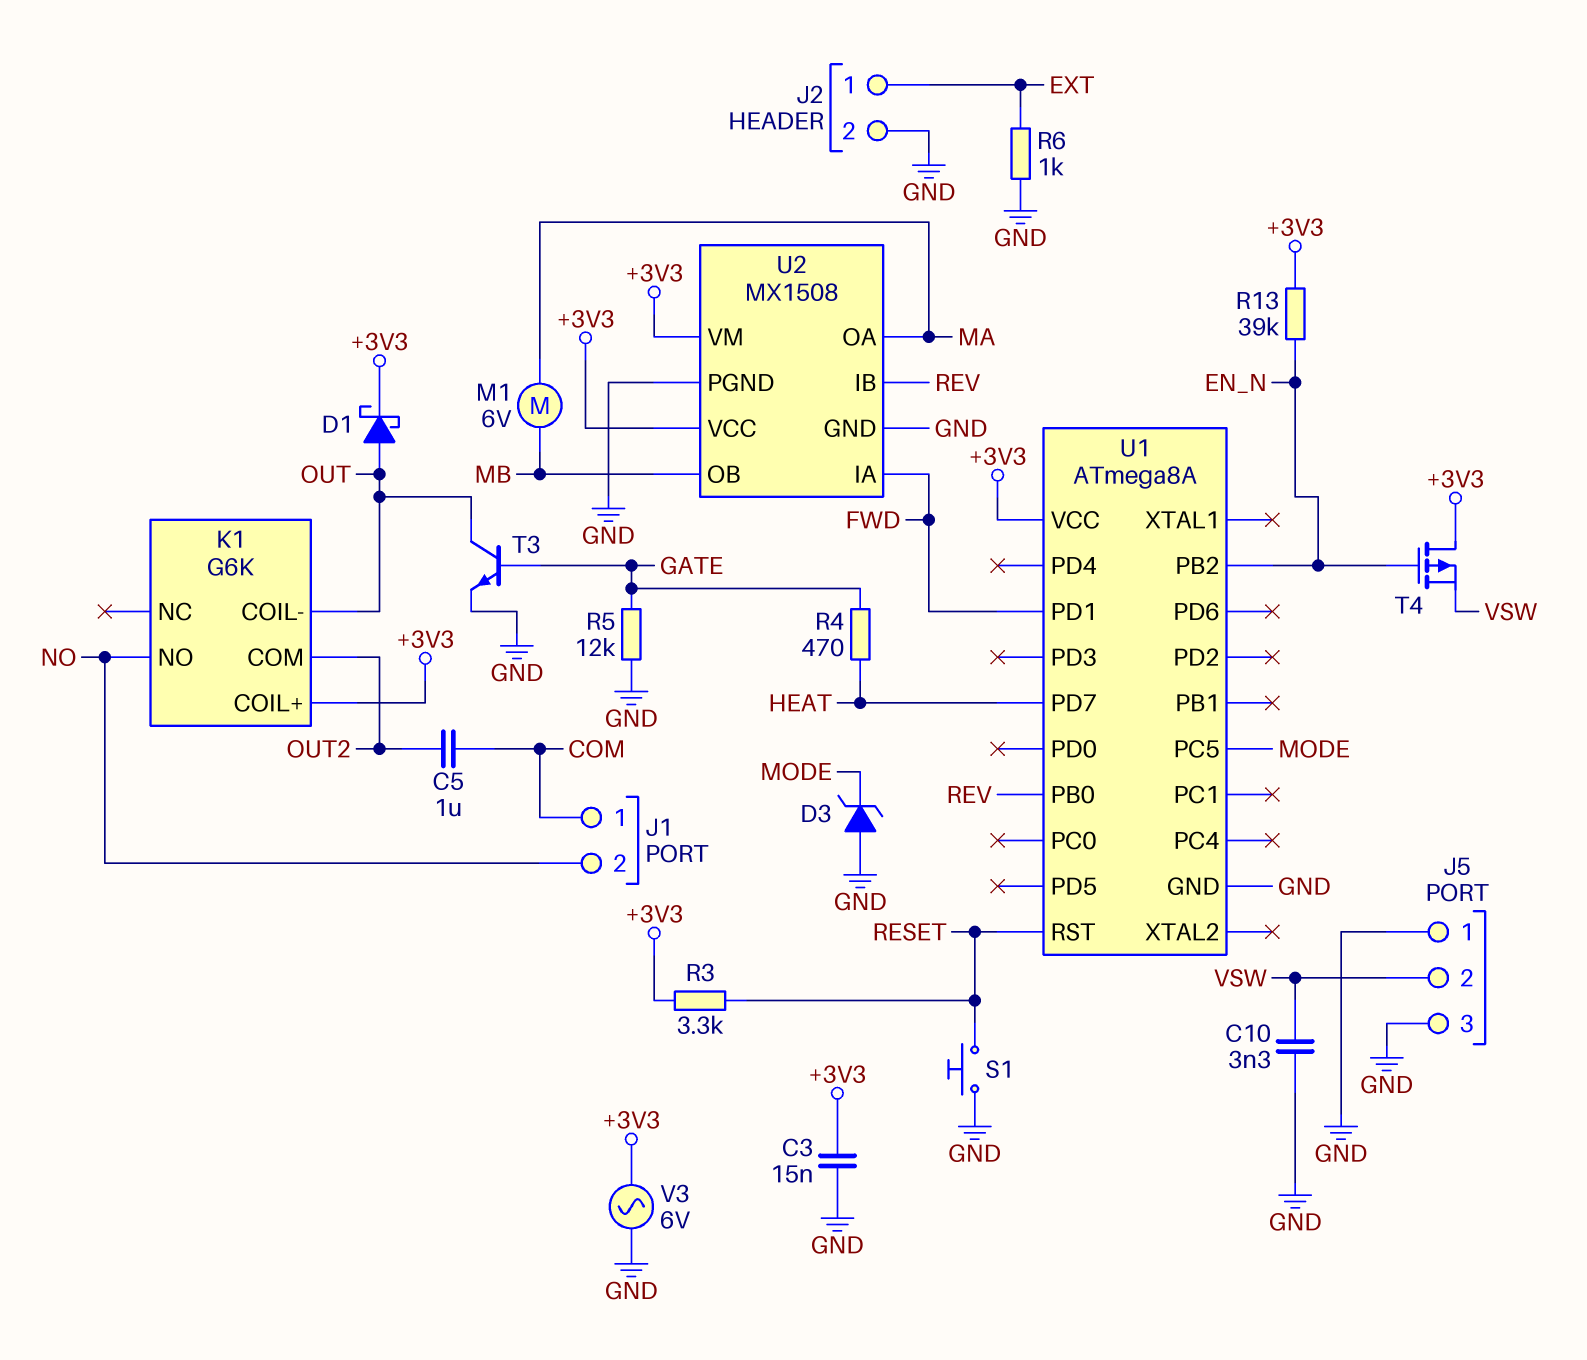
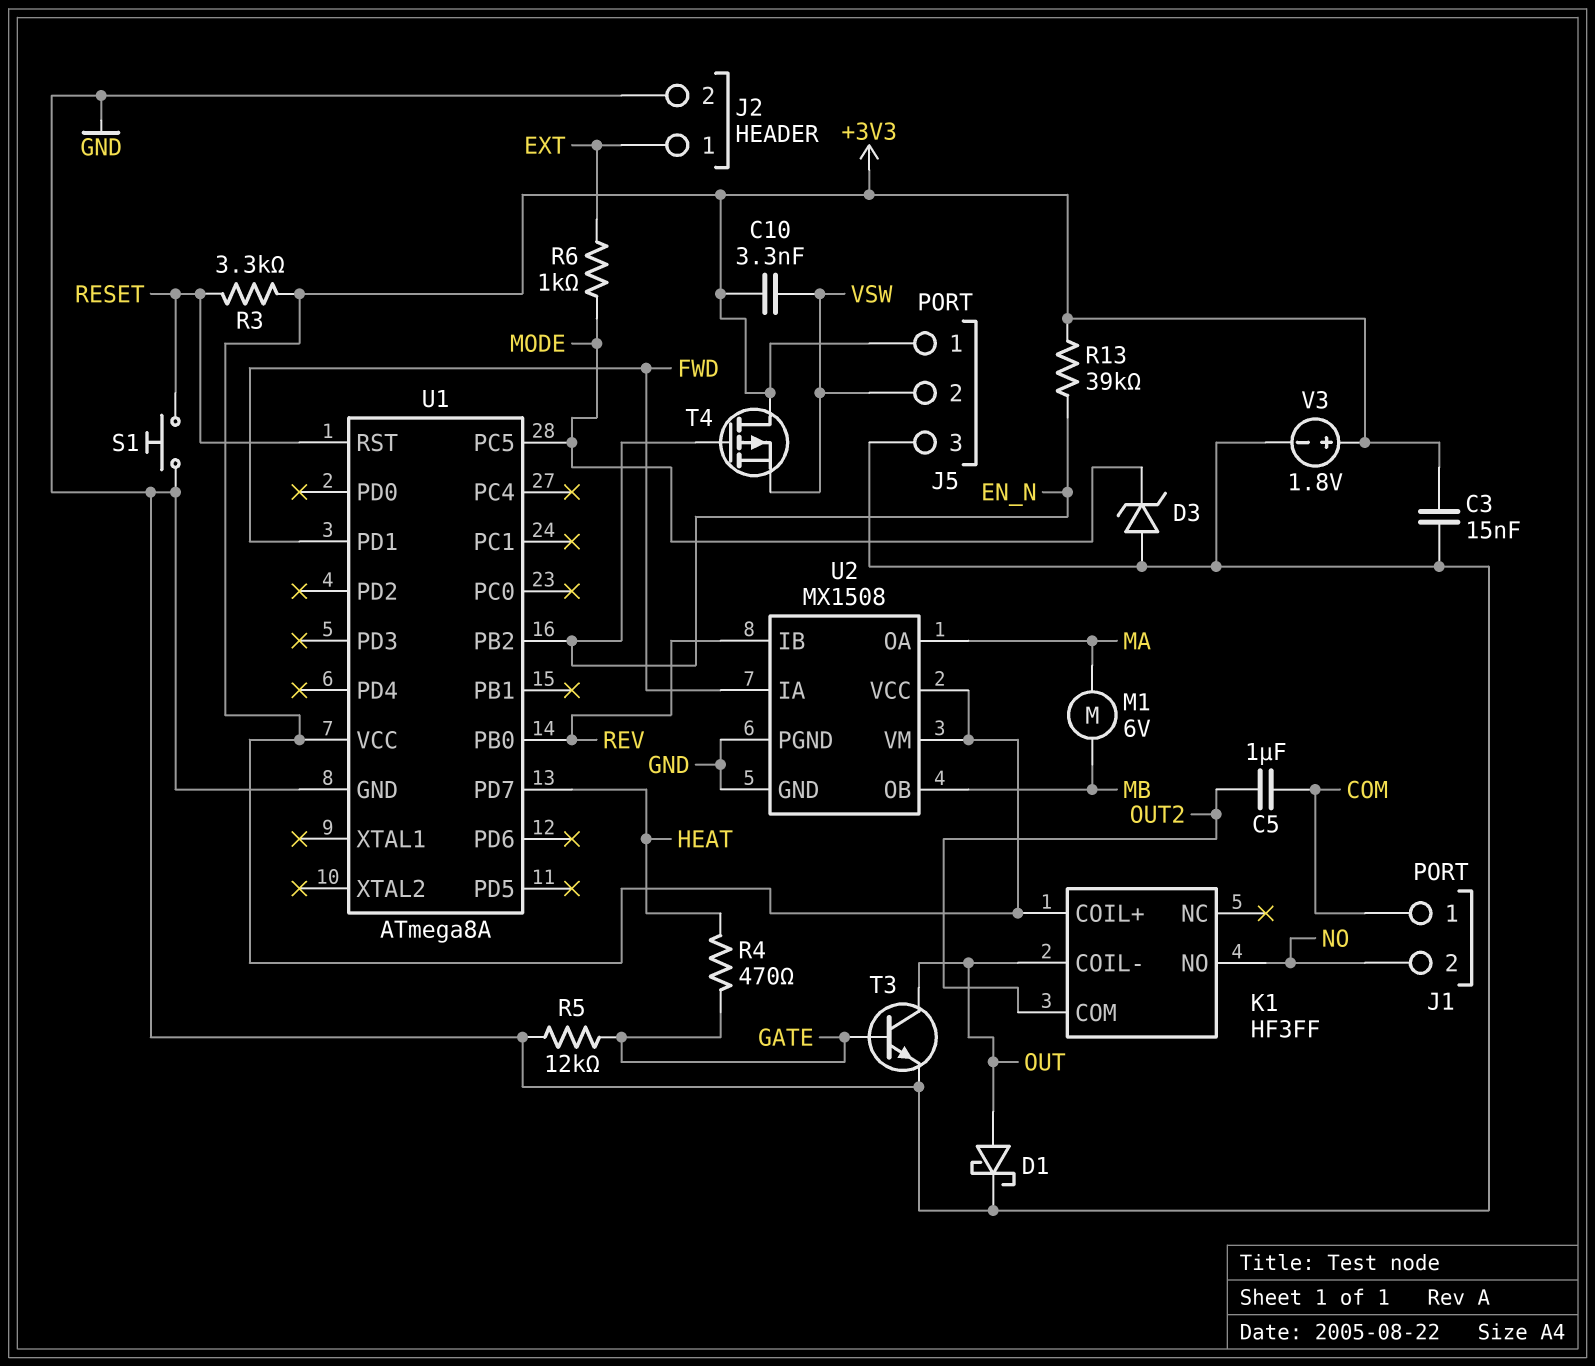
C10: 3.3nF (GND, VSW) -> 3.3nF (+3V3, VSW)
D1: schottky (A OUT, K +3V3) -> schottky (A OUT, K GND)
J5 pin 1: GND -> +3V3
K1: G6K -> HF3FF
R6: 1k (EXT, GND) -> 1k (EXT, MODE)
V3: AC 6V (+3V3, GND) -> 1.8V (plus +3V3, minus GND)

